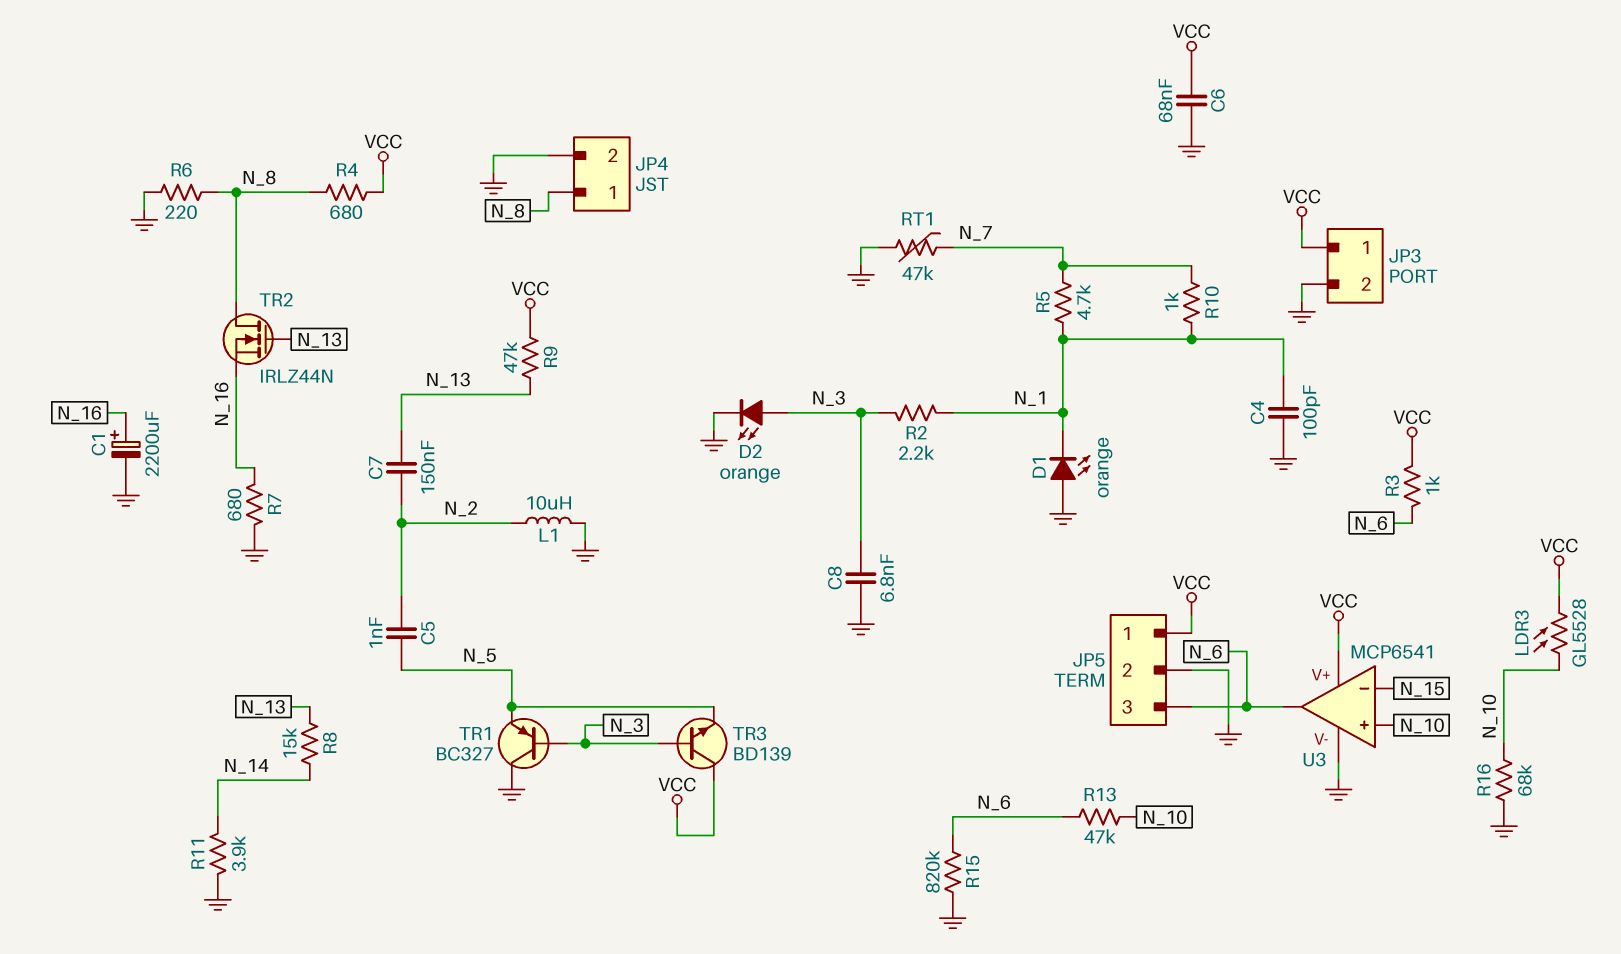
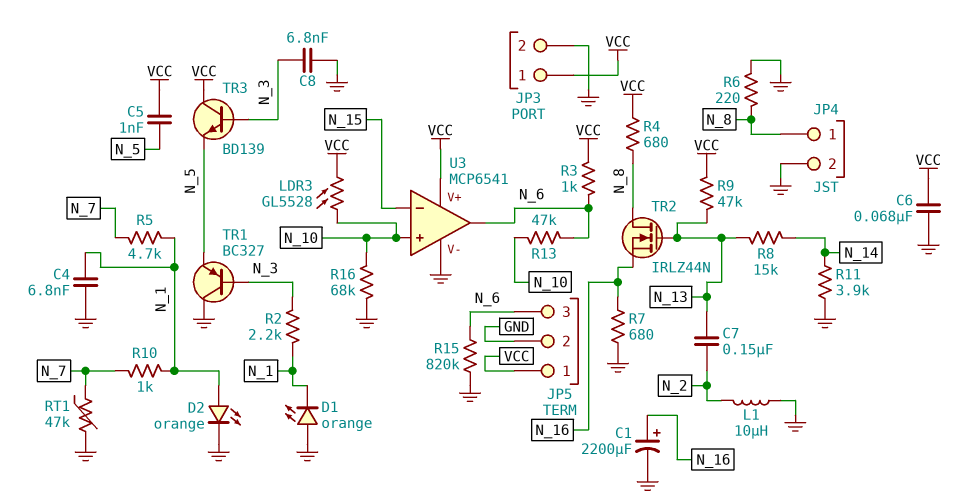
C4: 100pF (GND, N_1) -> 6.8nF (GND, N_1)
C5: 1nF (N_2, N_5) -> 1nF (N_5, VCC)
D2: LED orange (A N_3, K GND) -> LED orange (A N_1, K GND)

